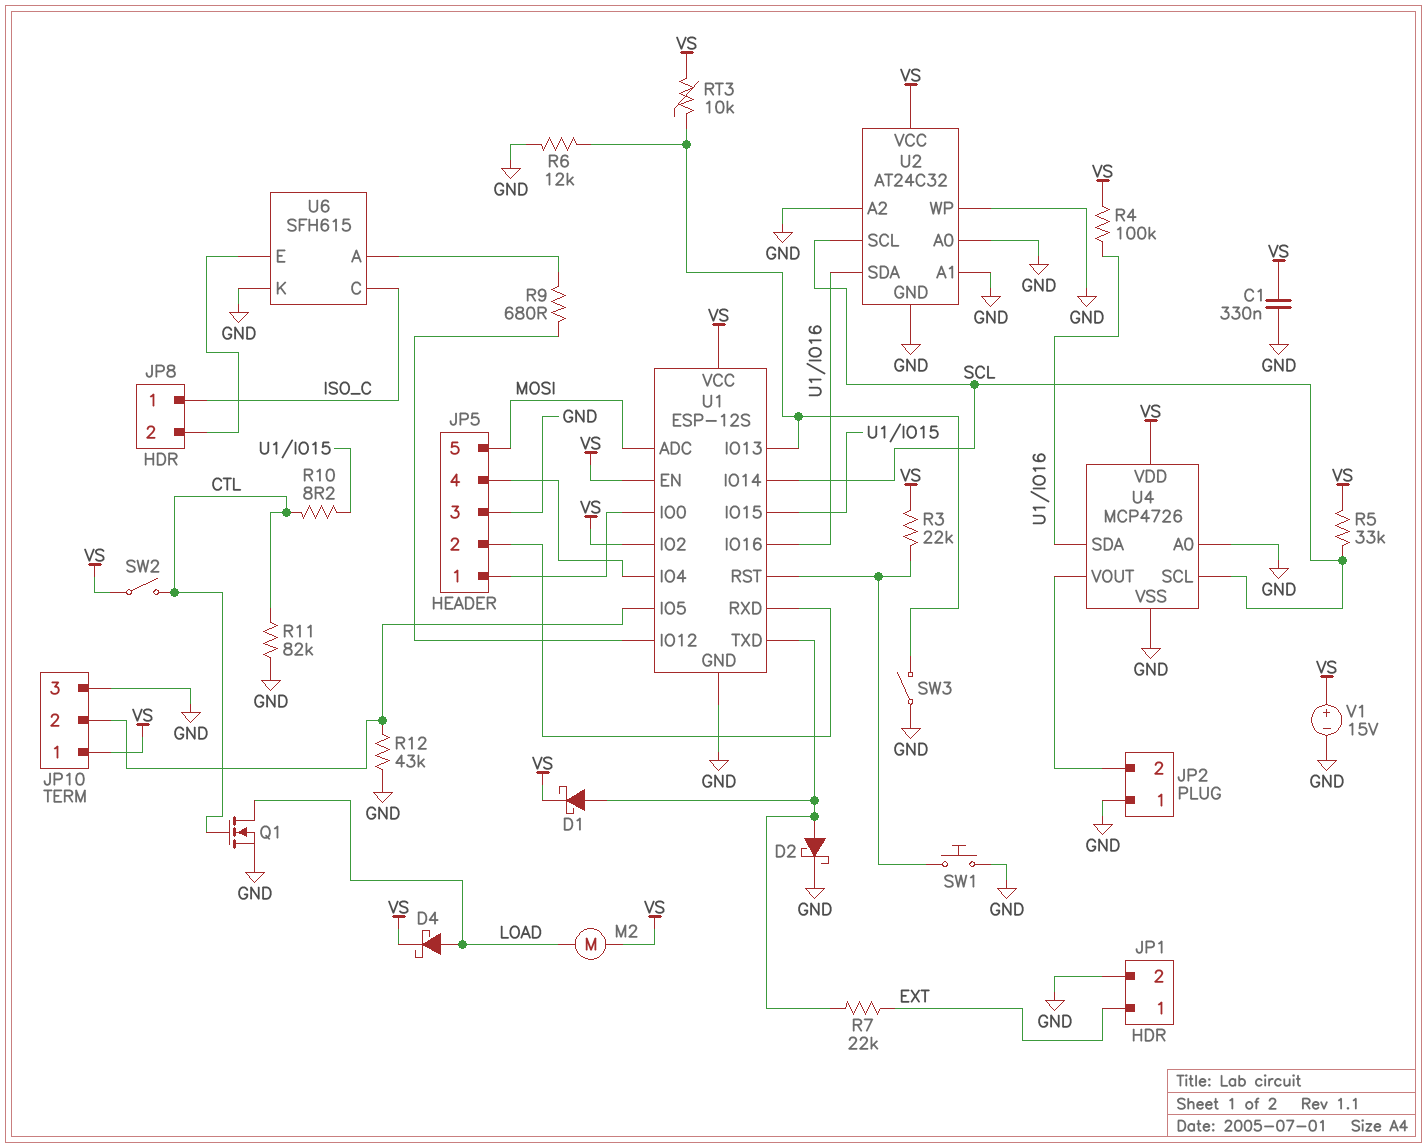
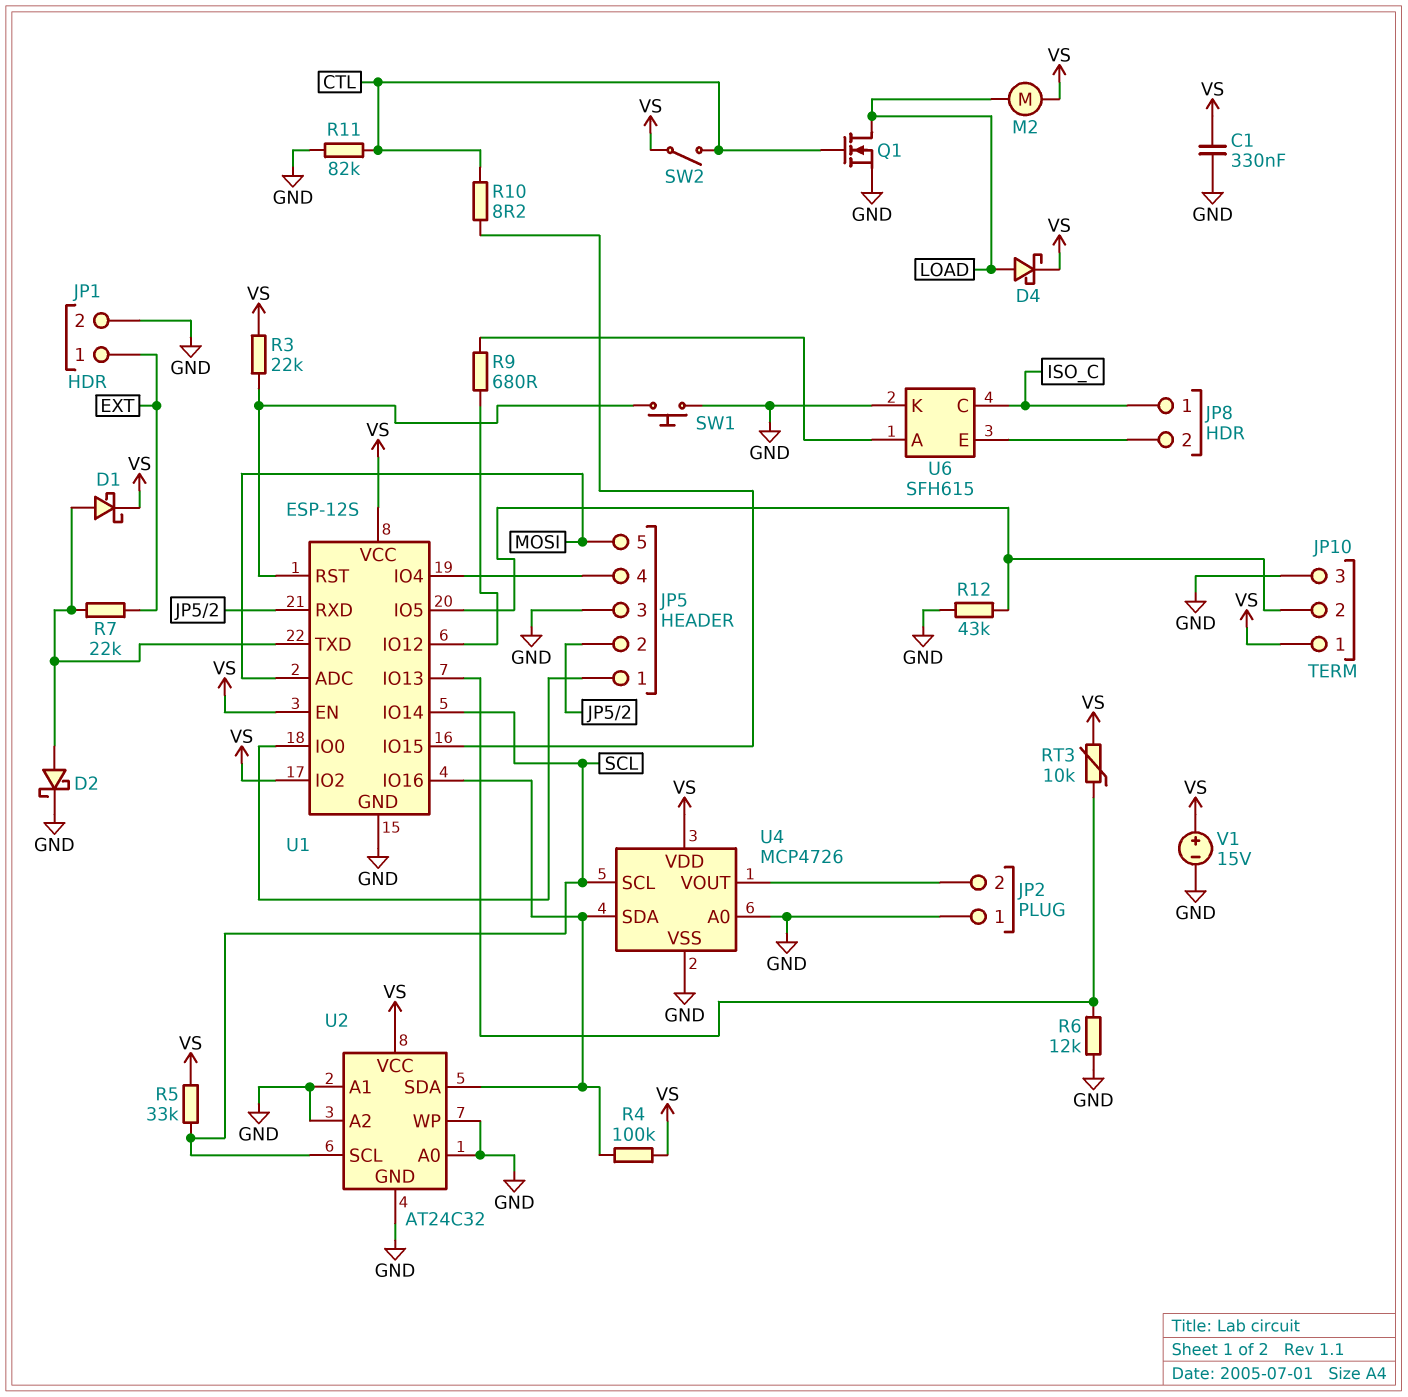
SW3: switch (GND, U1/IO13) -> none

